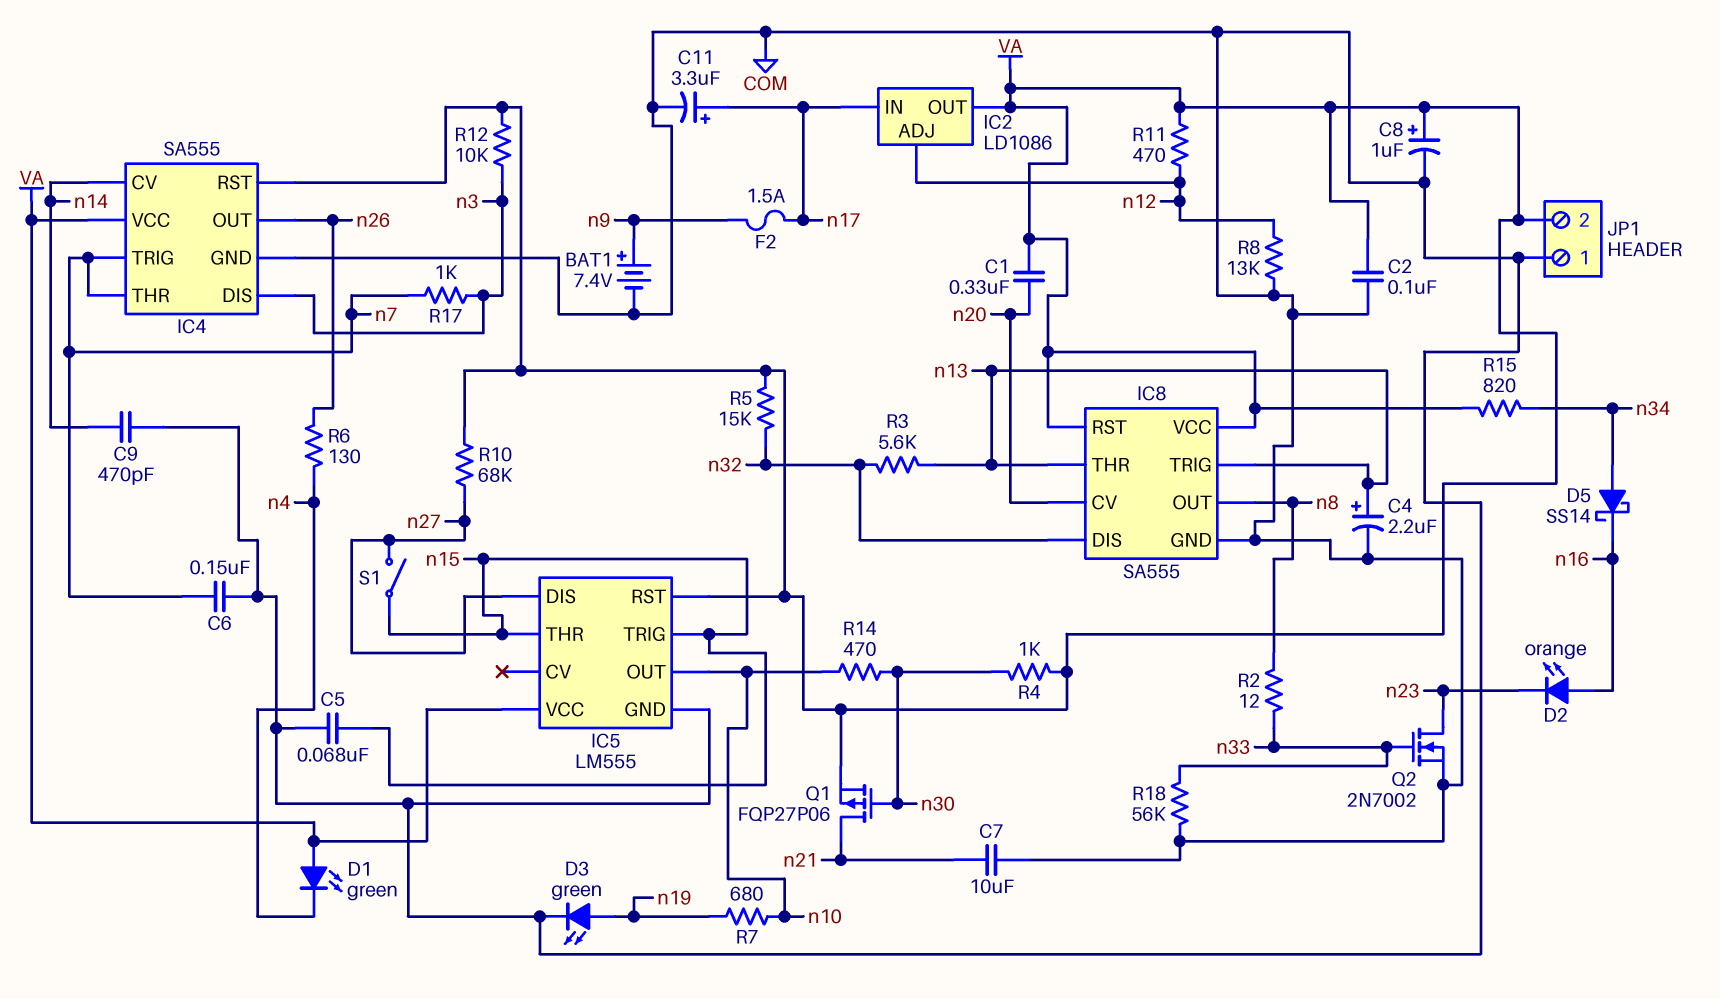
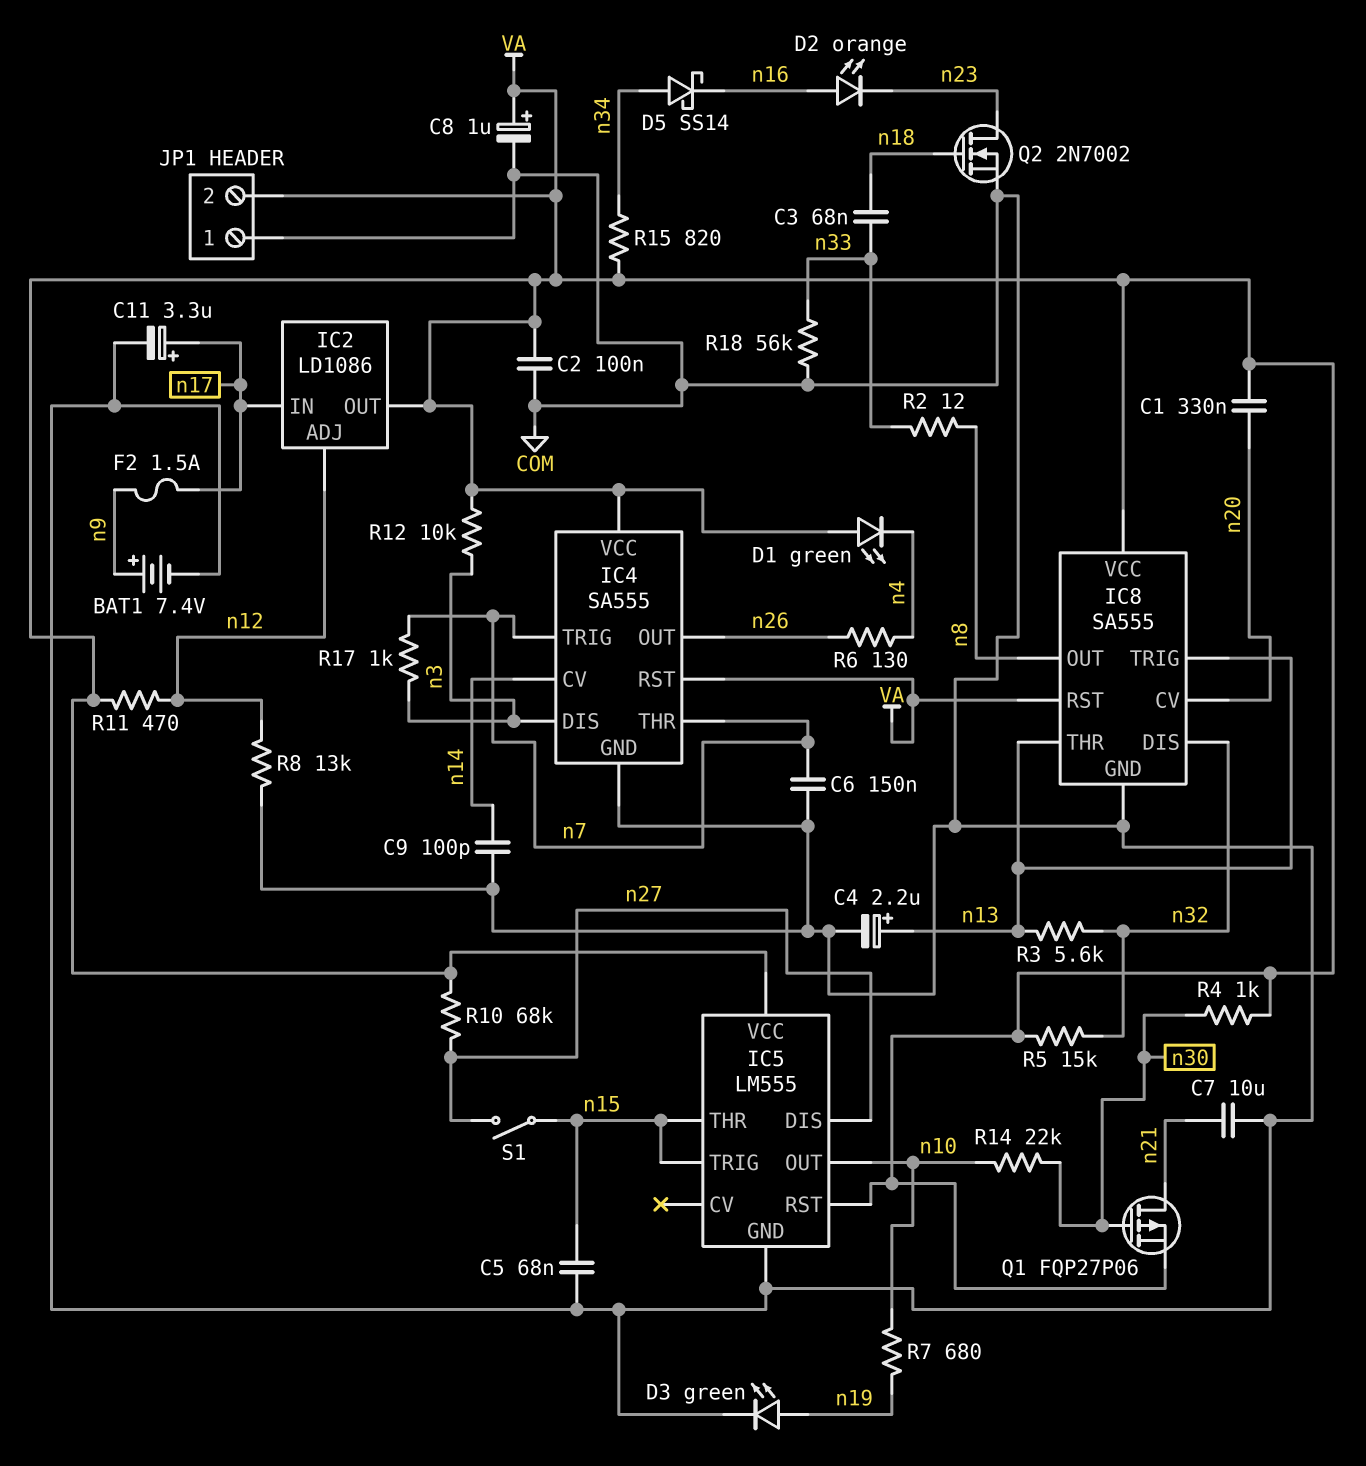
C3: none -> 68nF (n18, n33)
C9: 470pF (COM, n14) -> 100pF (COM, n14)
Q2: NMOS 2N7002 (G n33, D n23, S COM) -> NMOS 2N7002 (G n18, D n23, S COM)
R14: 470 (n10, n30) -> 22k (n10, n30)

